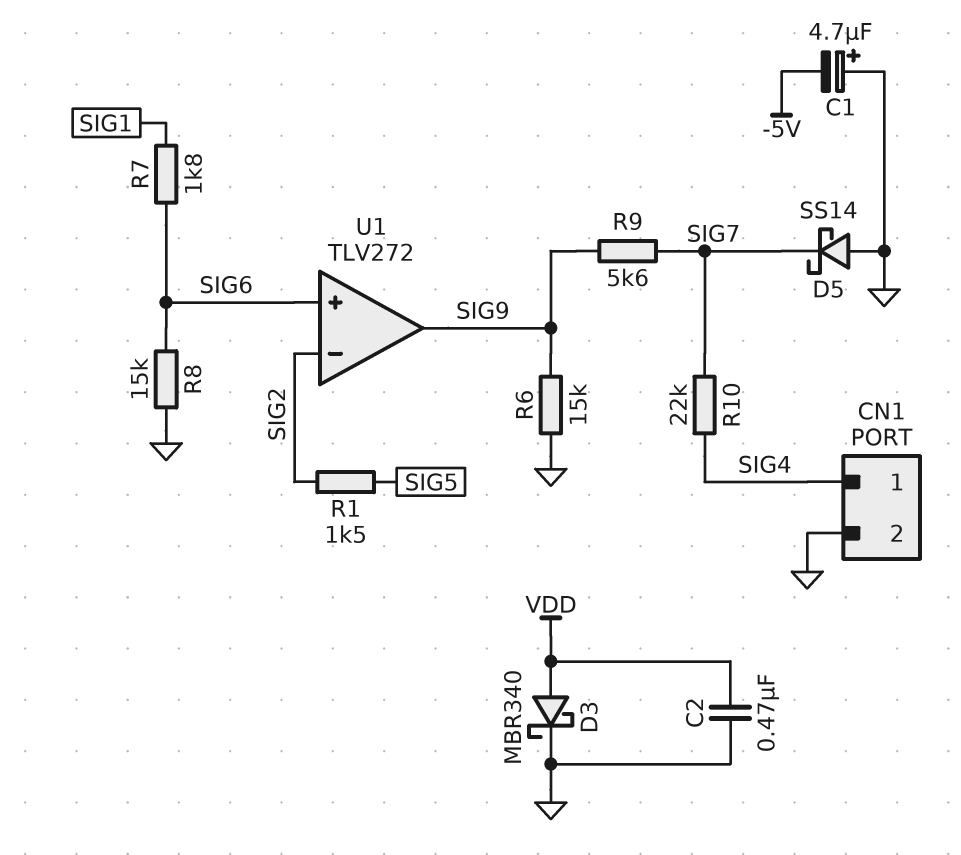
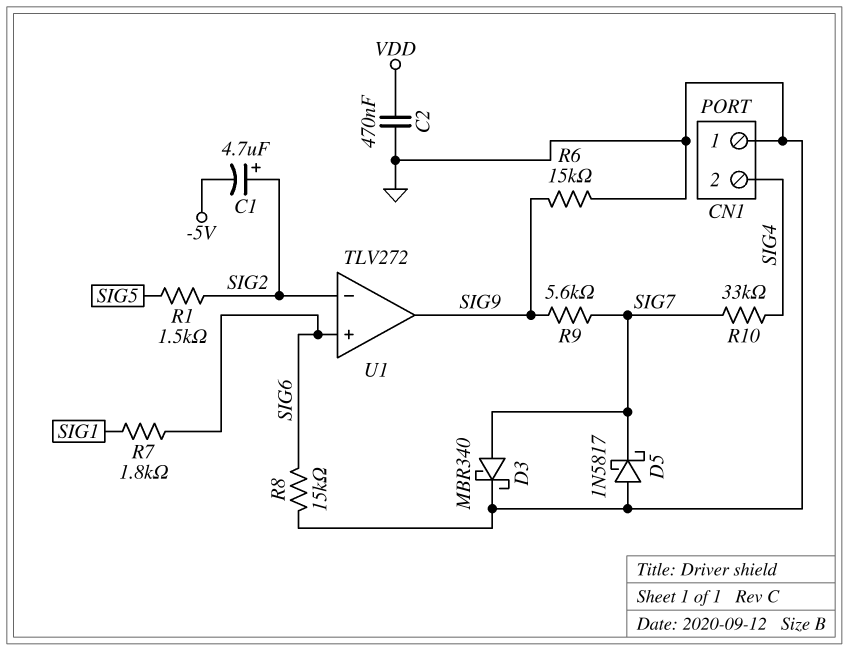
C1: 4.7uF (plus GND, minus -5V) -> 4.7uF (plus SIG2, minus -5V)
CN1 pin 1: SIG4 -> GND
CN1 pin 2: GND -> SIG4
D3: schottky MBR340 (A VDD, K GND) -> schottky MBR340 (A SIG7, K GND)
D5: schottky SS14 (A GND, K SIG7) -> schottky 1N5817 (A GND, K SIG7)
R10: 22k (SIG4, SIG7) -> 33k (SIG4, SIG7)

